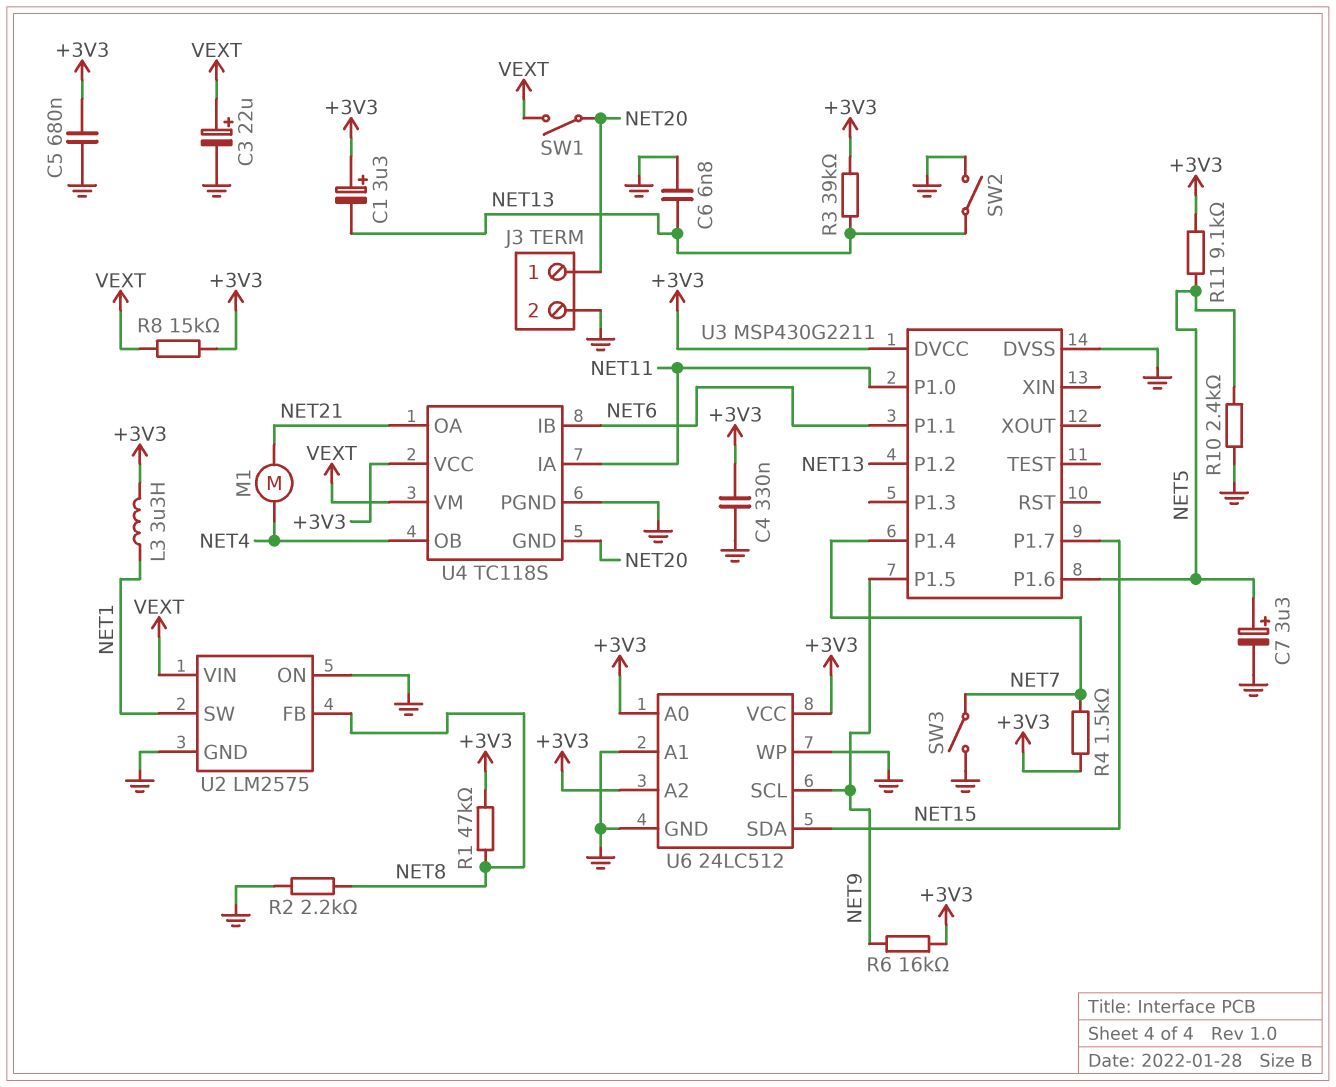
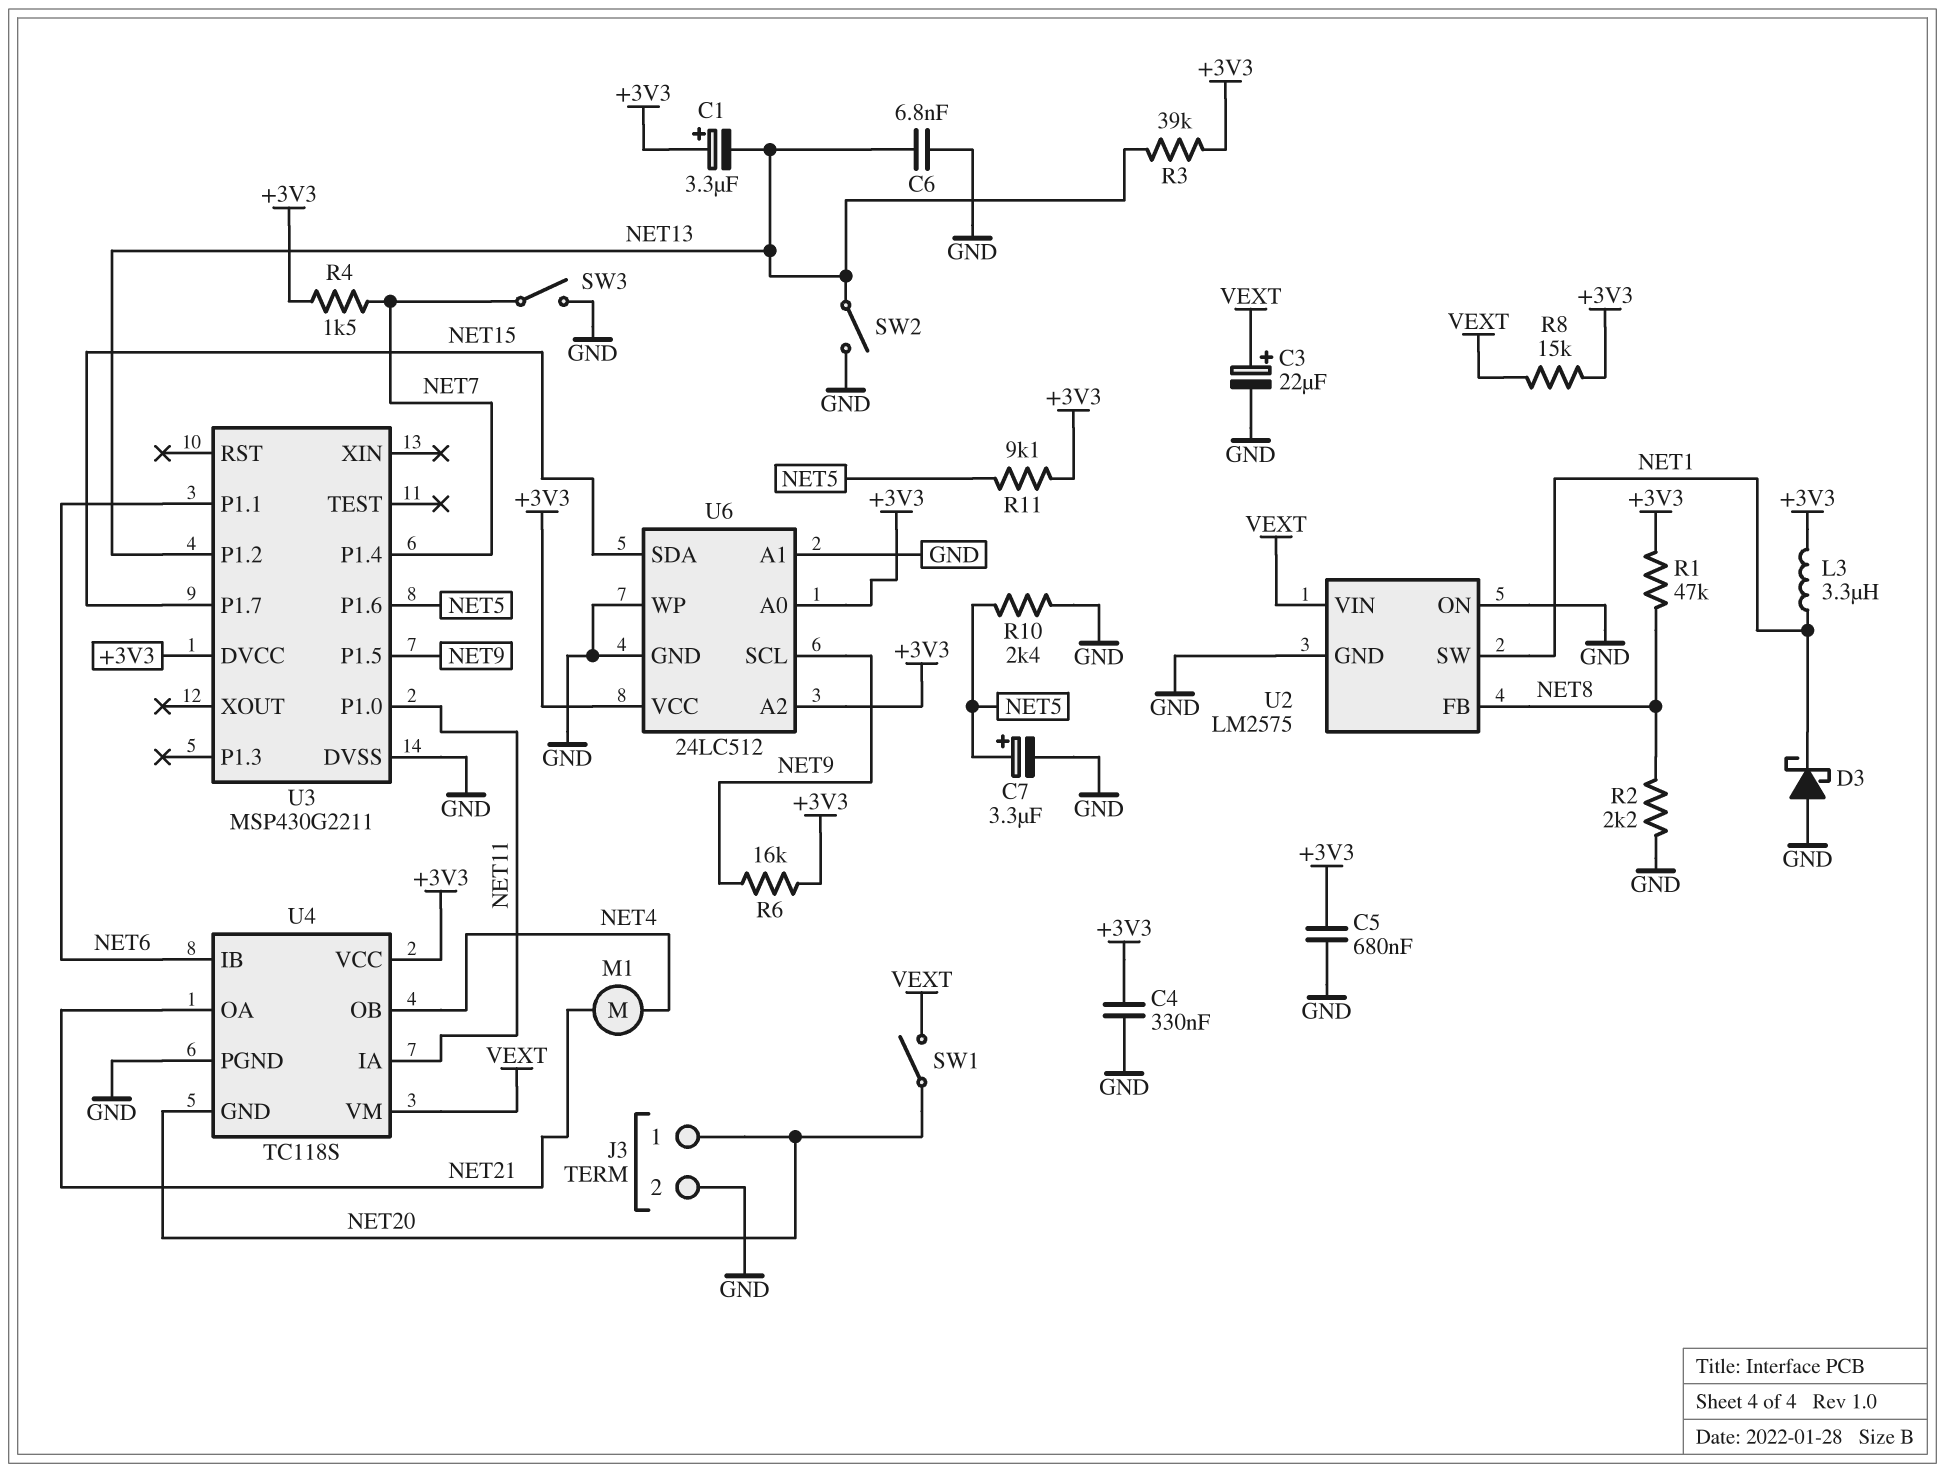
D3: none -> schottky (A GND, K NET1)

